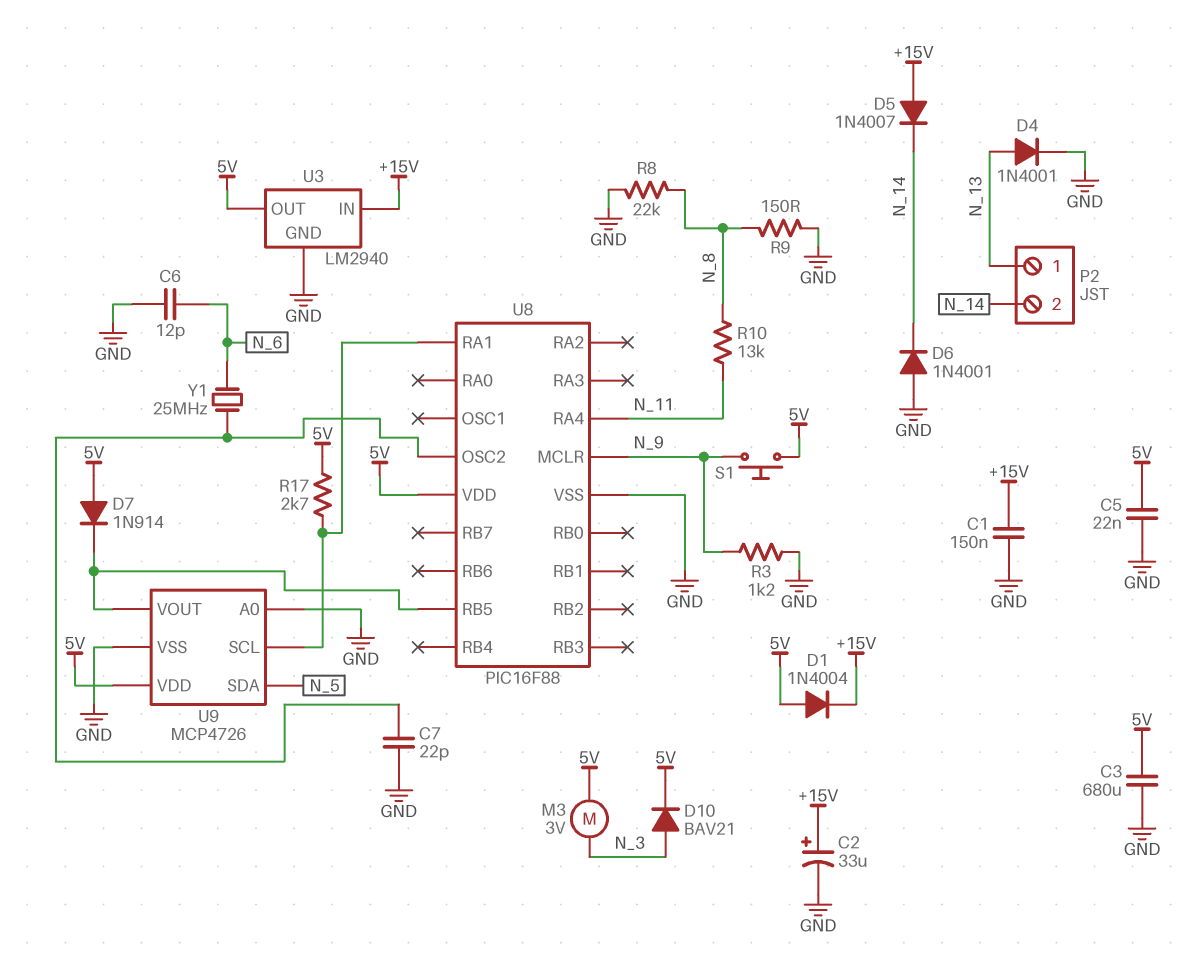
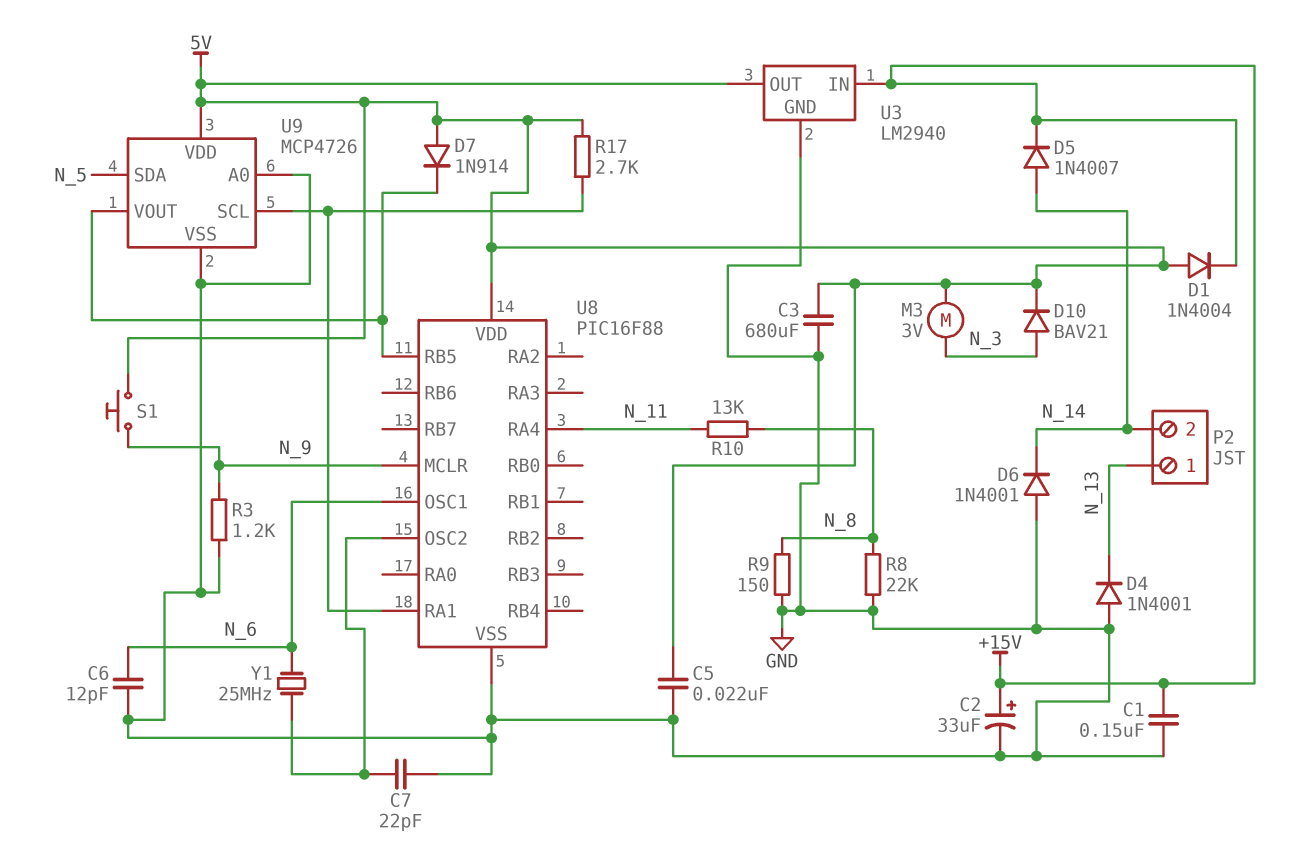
D4: diode 1N4001 (A N_13, K GND) -> diode 1N4001 (A GND, K N_13)
D5: diode 1N4007 (A +15V, K N_14) -> diode 1N4007 (A N_14, K +15V)
U8 pin OSC1: none -> N_6

